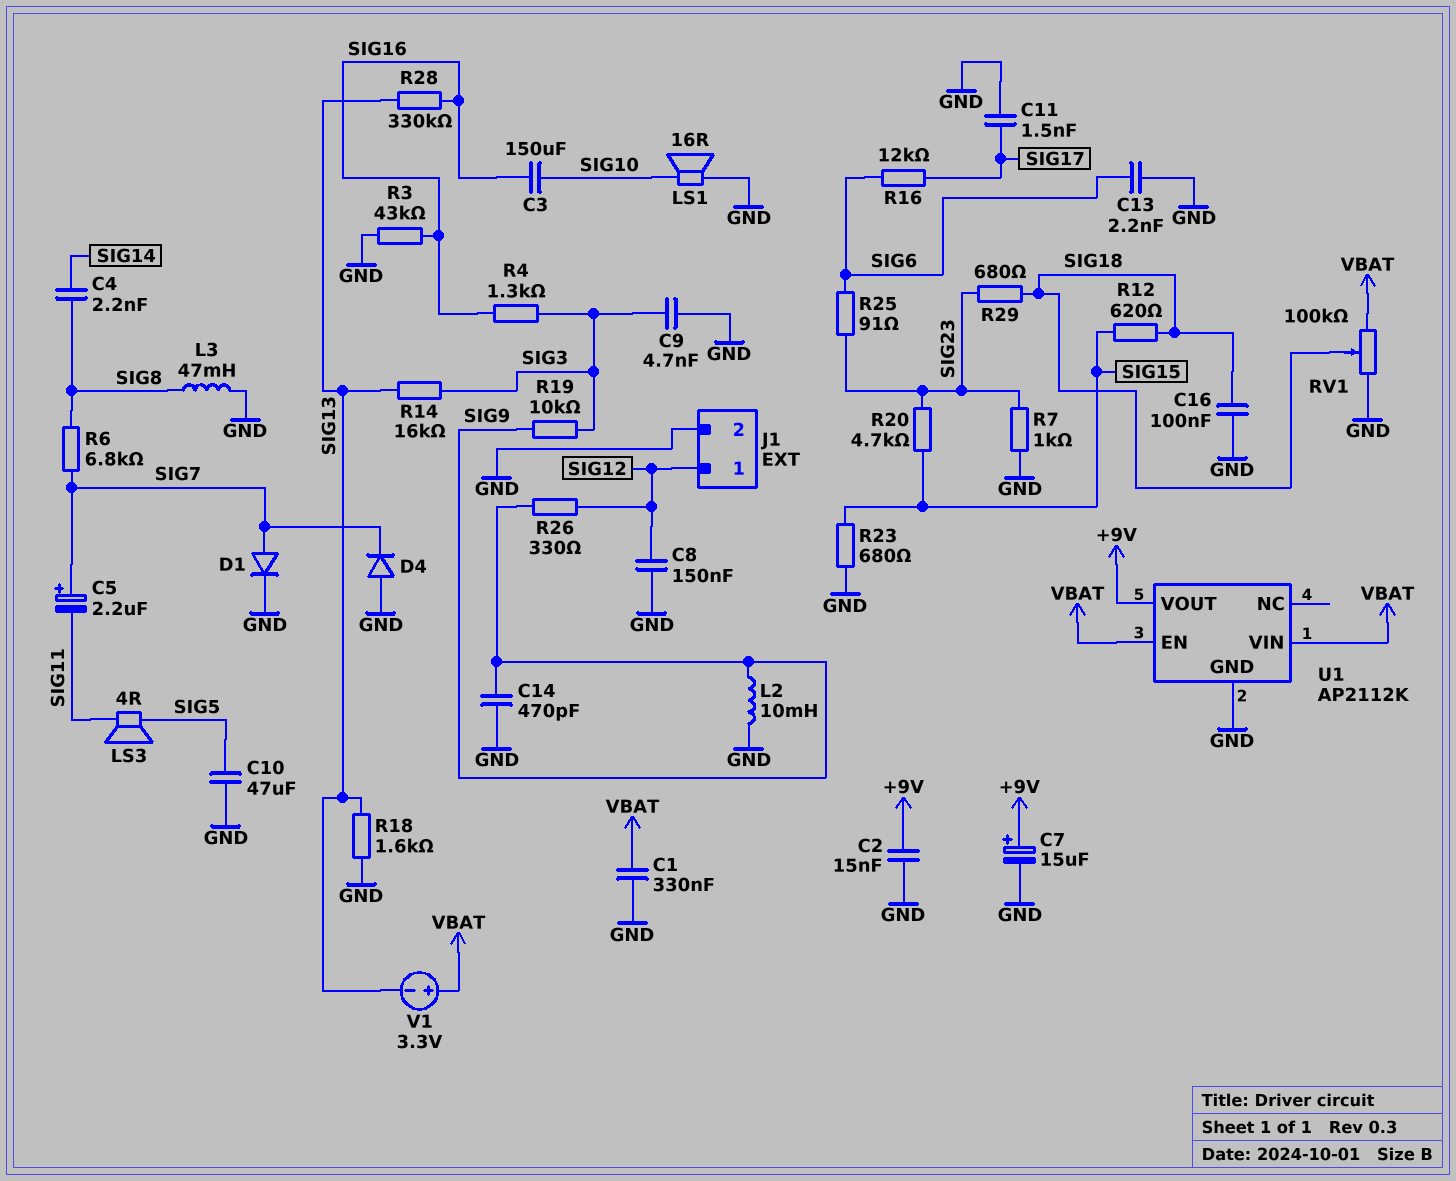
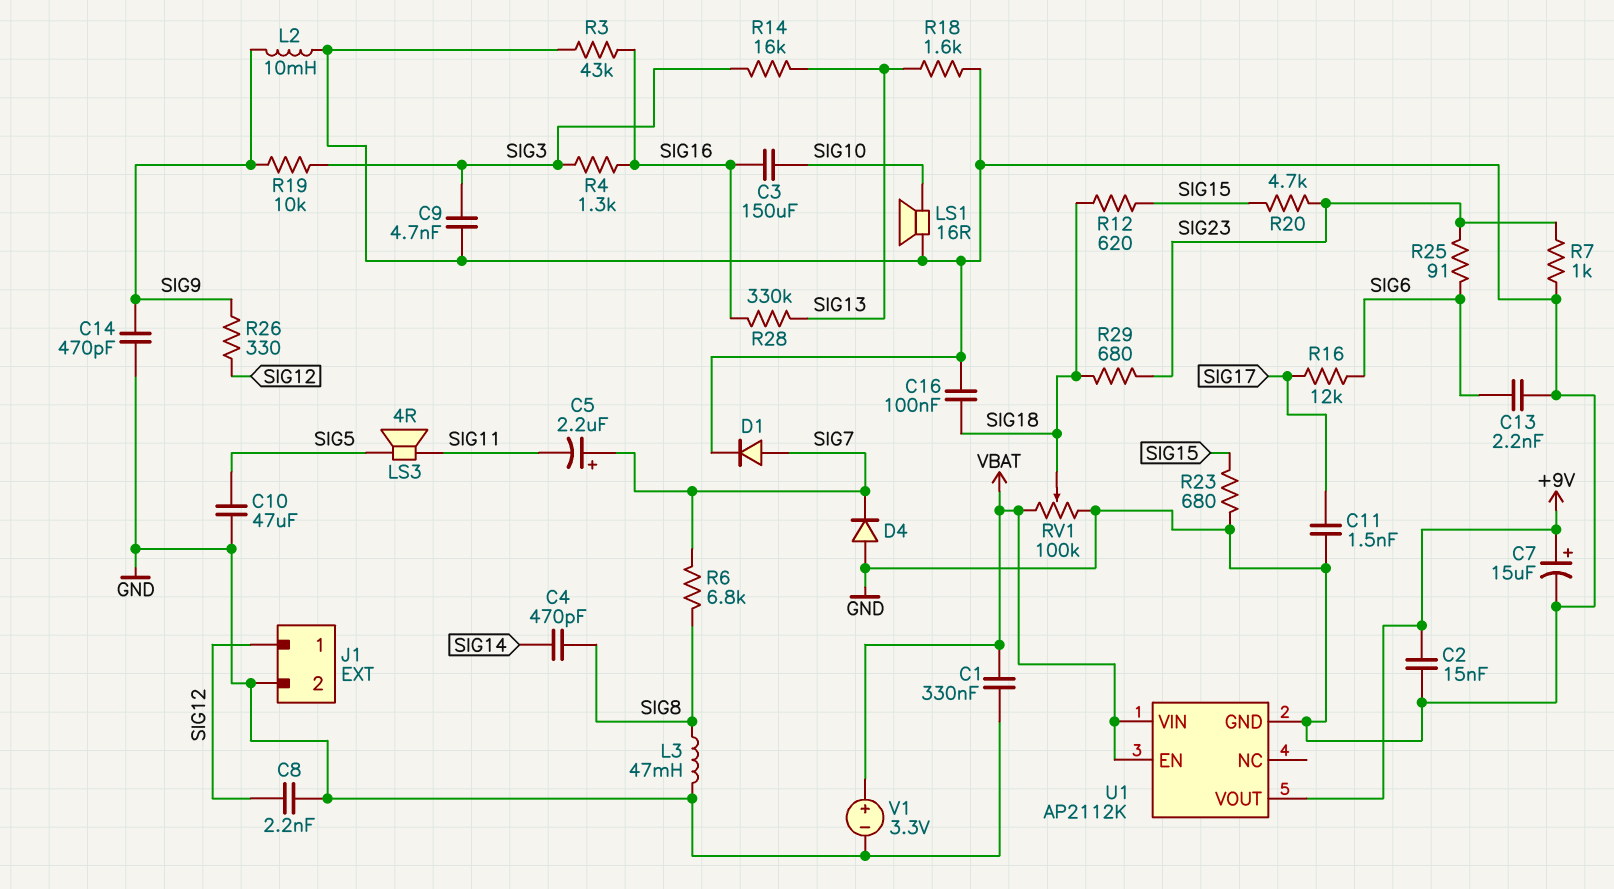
C4: 2.2nF (SIG8, SIG14) -> 470pF (SIG8, SIG14)
C8: 150nF (GND, SIG12) -> 2.2nF (GND, SIG12)
V1: 3.3V (plus VBAT, minus SIG13) -> 3.3V (plus VBAT, minus GND)

